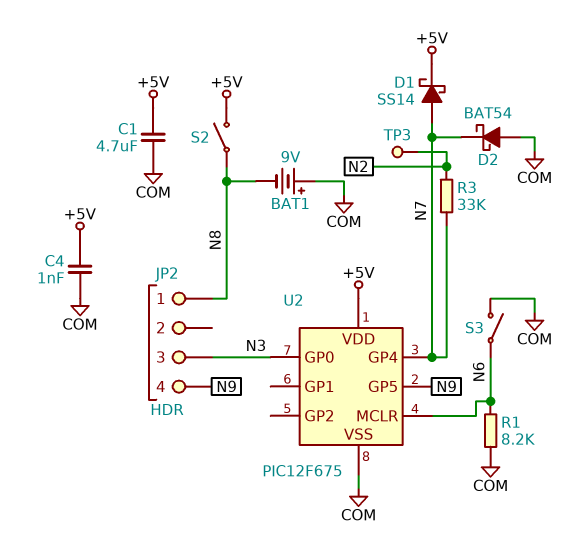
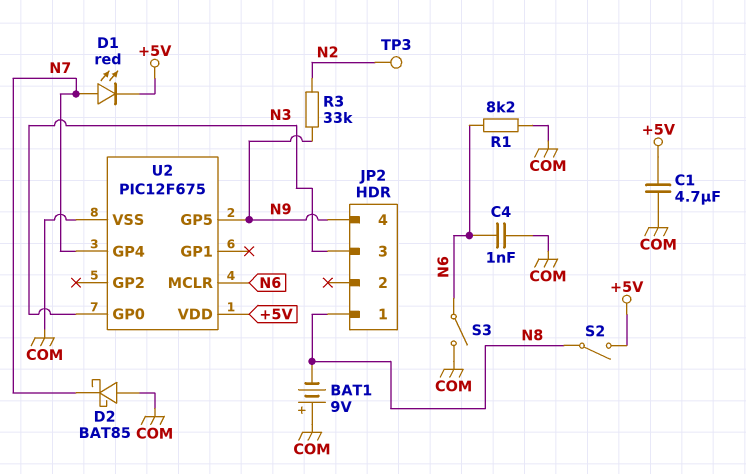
C4: 1nF (+5V, COM) -> 1nF (COM, N6)
D1: schottky SS14 (A N7, K +5V) -> LED red (A N7, K +5V)
D2: schottky BAT54 (A COM, K N7) -> schottky BAT85 (A COM, K N7)
R3: 33k (N2, N7) -> 33k (N2, N9)

